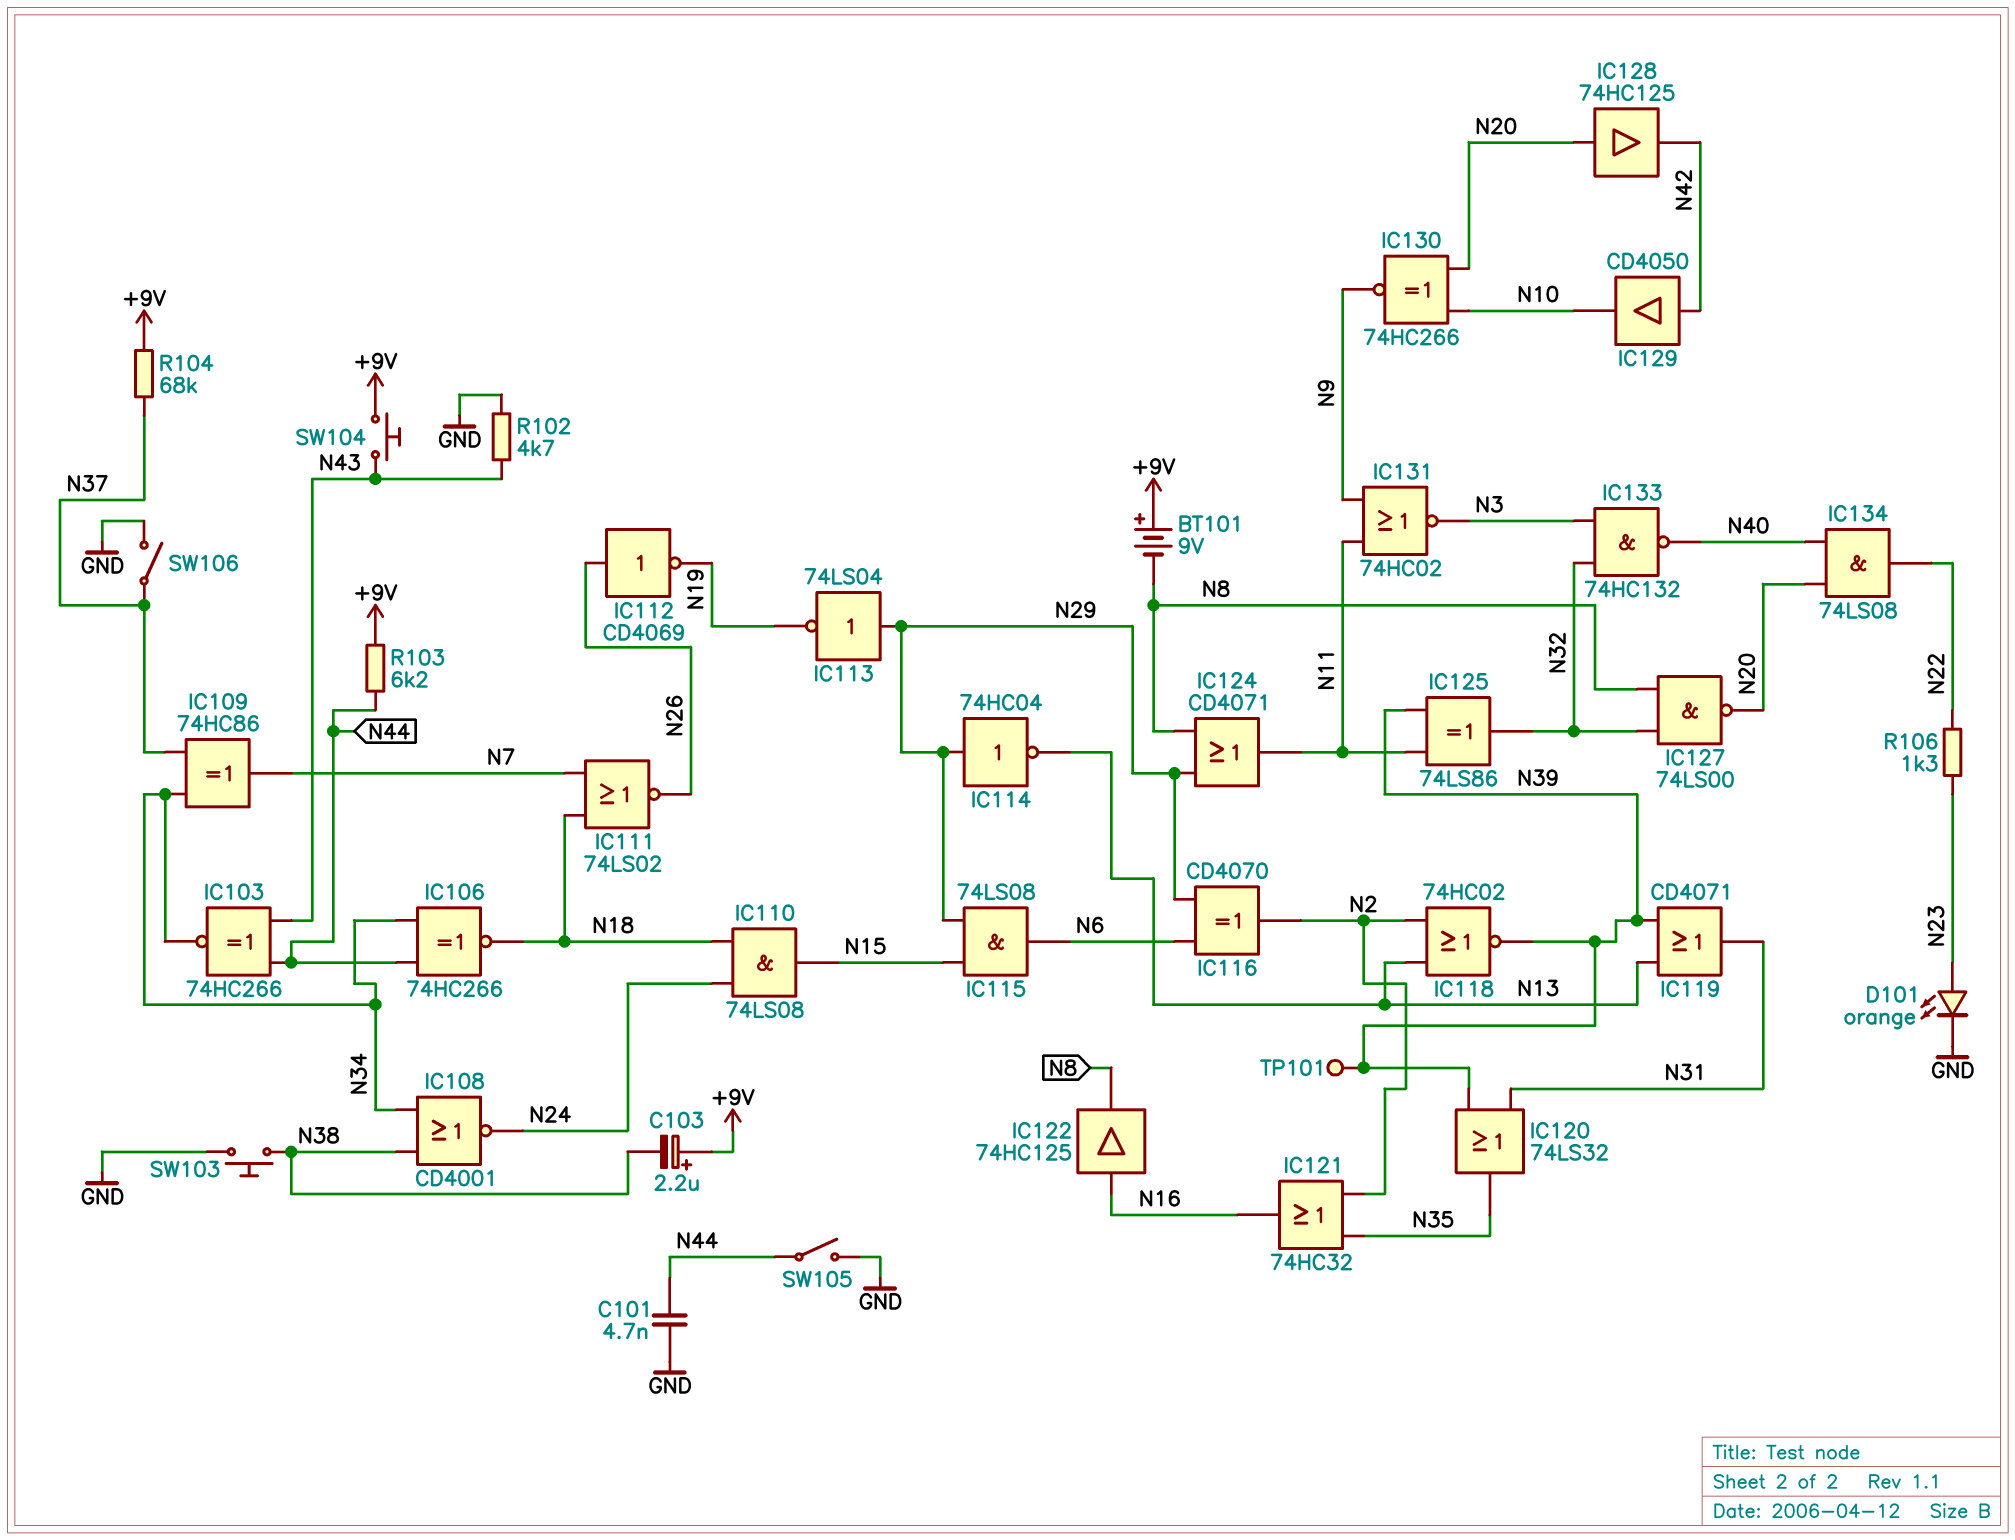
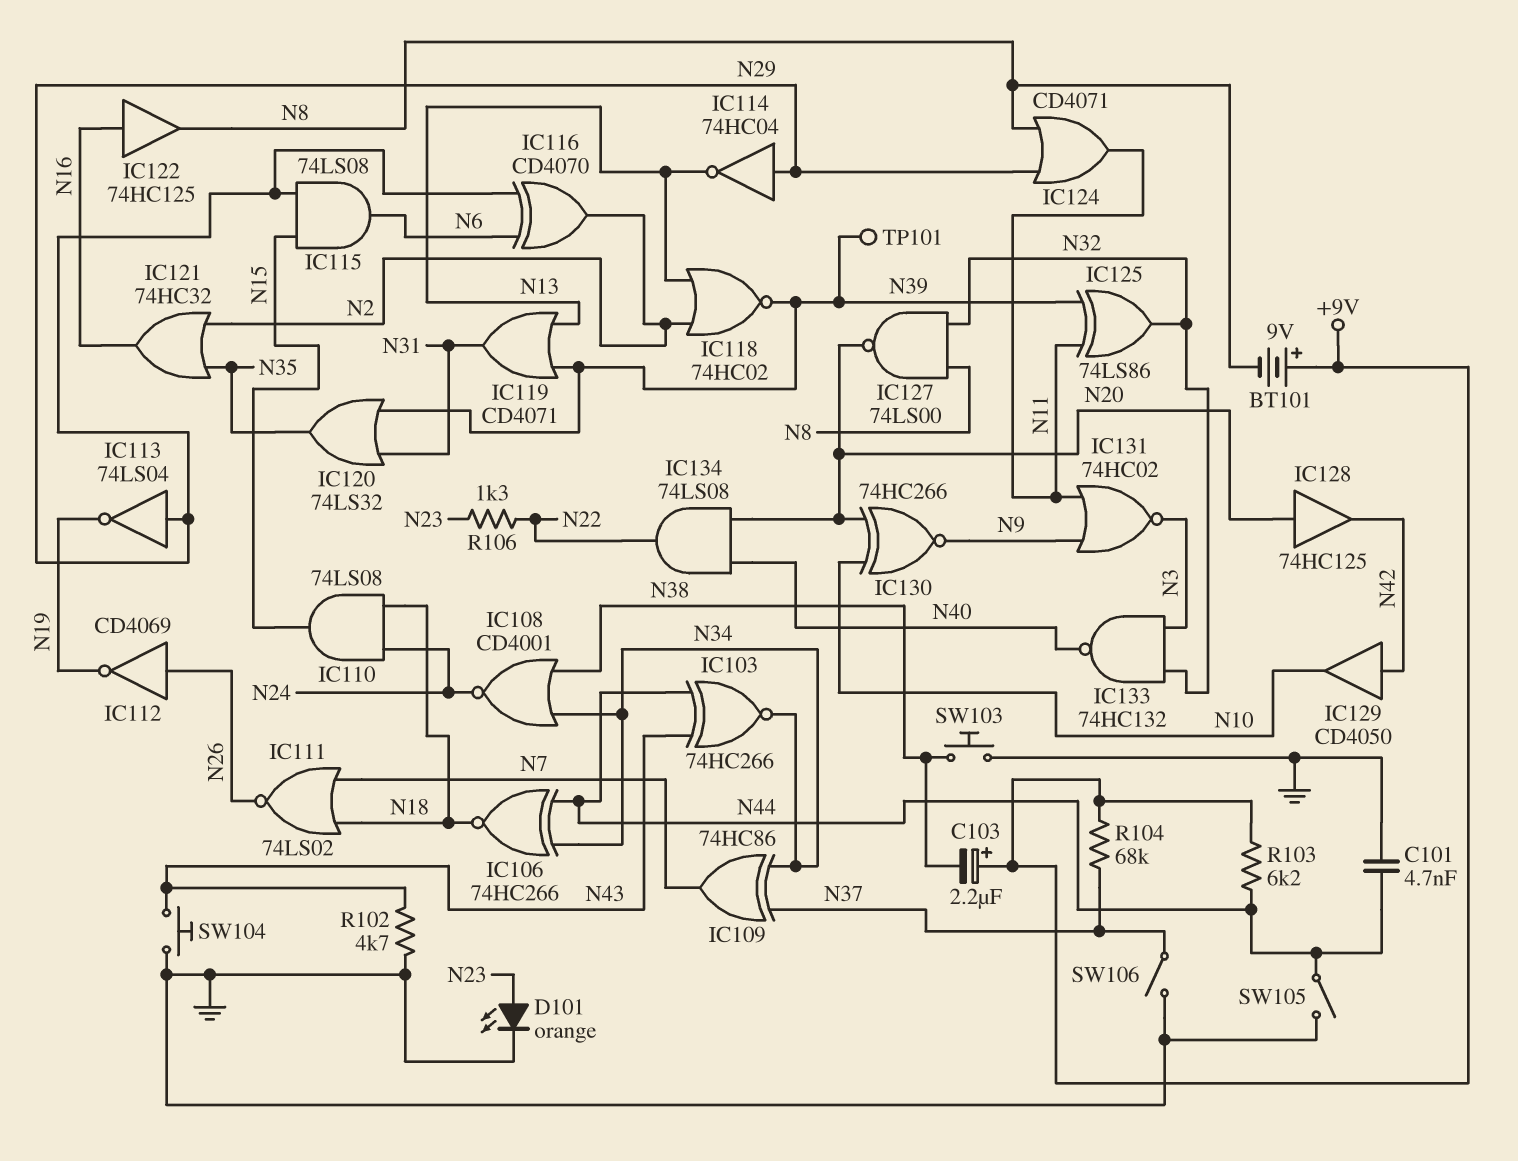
SW104: button (+9V, N43) -> button (GND, N43)

